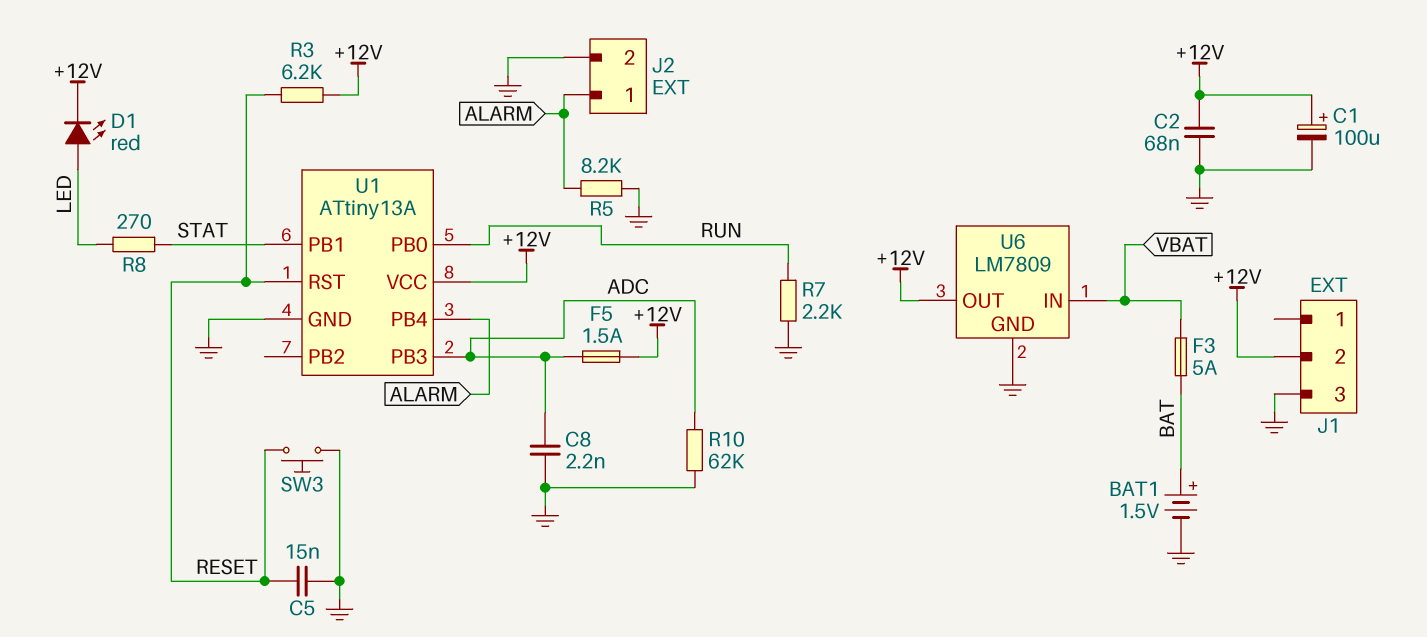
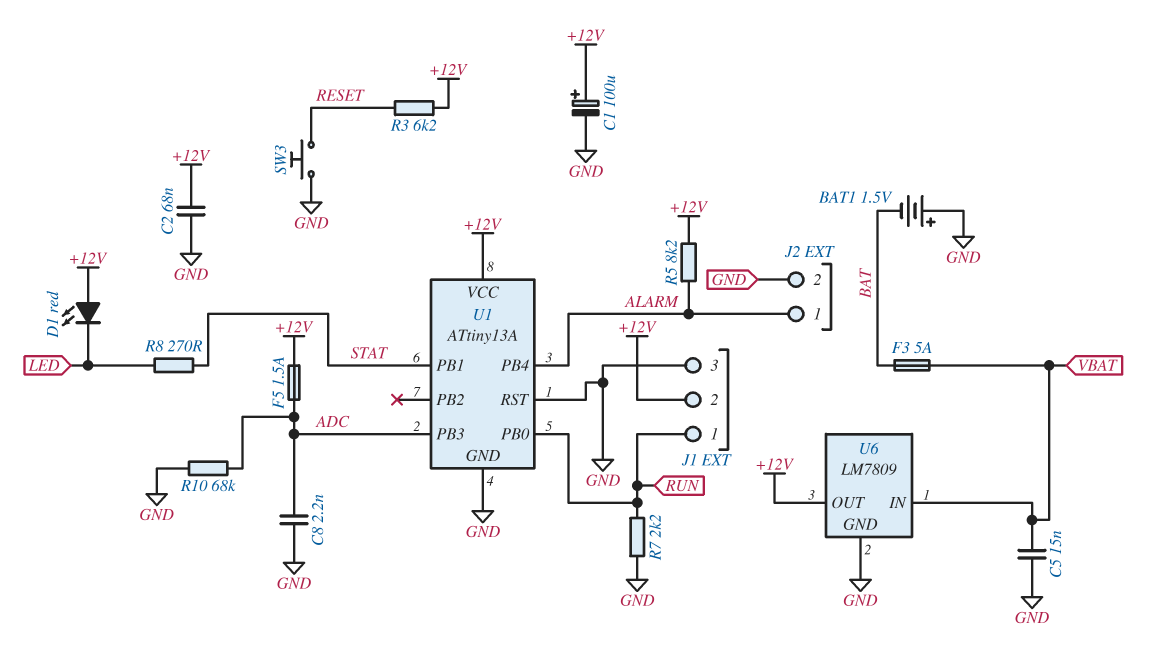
BAT1: 1.5V (plus BAT, minus GND) -> 1.5V (plus GND, minus BAT)
C5: 15nF (GND, RESET) -> 15nF (GND, VBAT)
D1: LED red (A LED, K +12V) -> LED red (A +12V, K LED)
J1 pin 1: none -> RUN
R5: 8.2k (ALARM, GND) -> 8.2k (+12V, ALARM)
R10: 62k (ADC, GND) -> 68k (ADC, GND)
U1 pin RST: RESET -> GND

